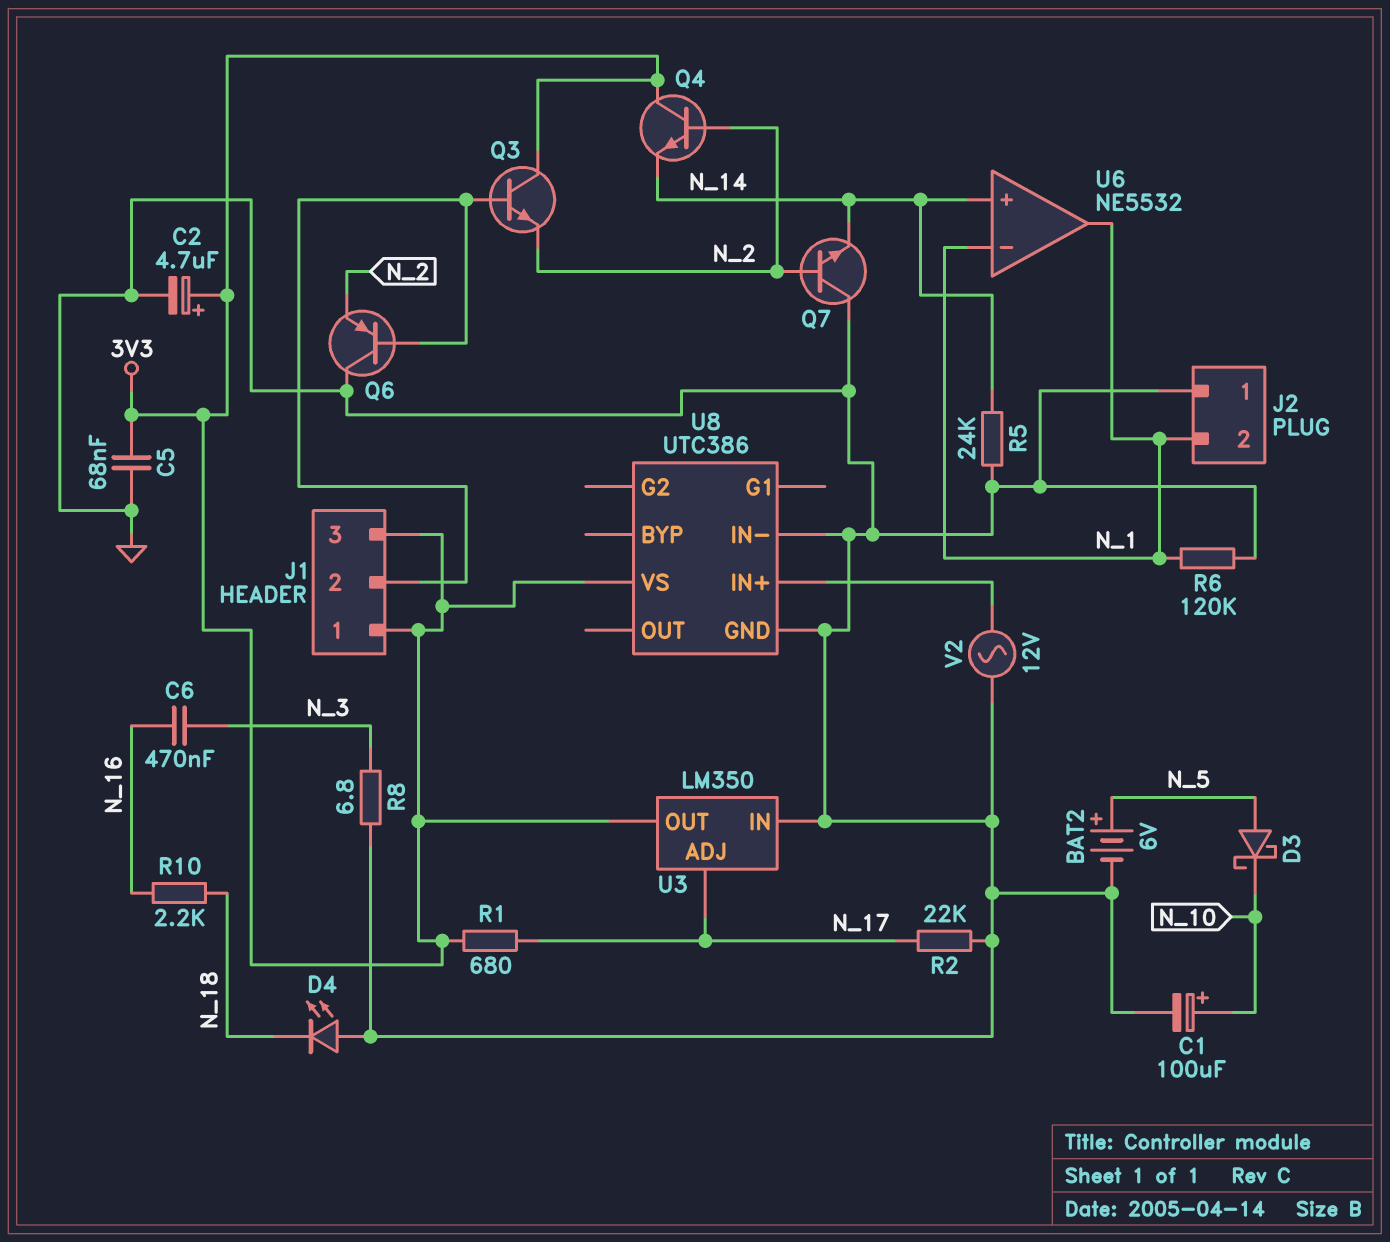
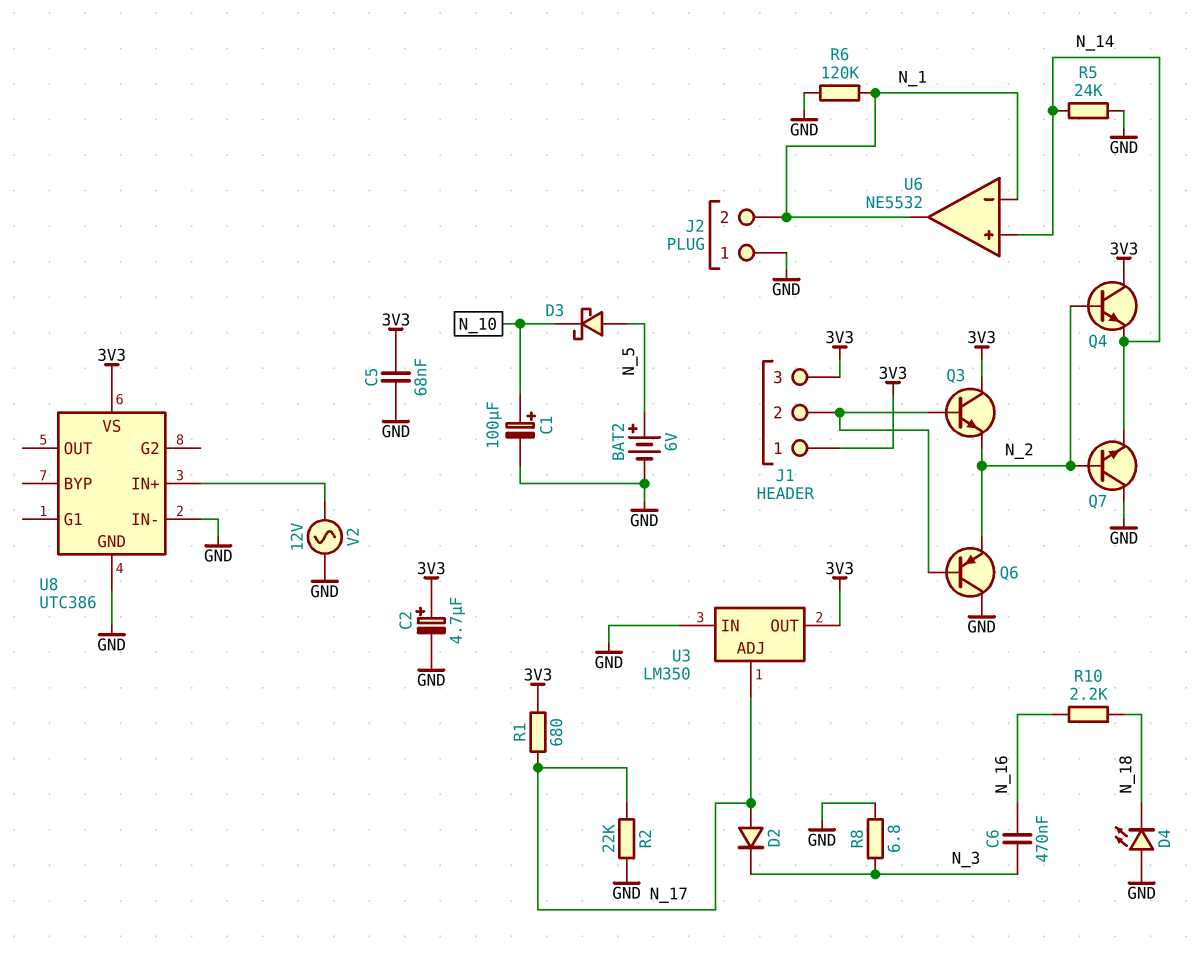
D2: none -> diode (A N_17, K N_3)

